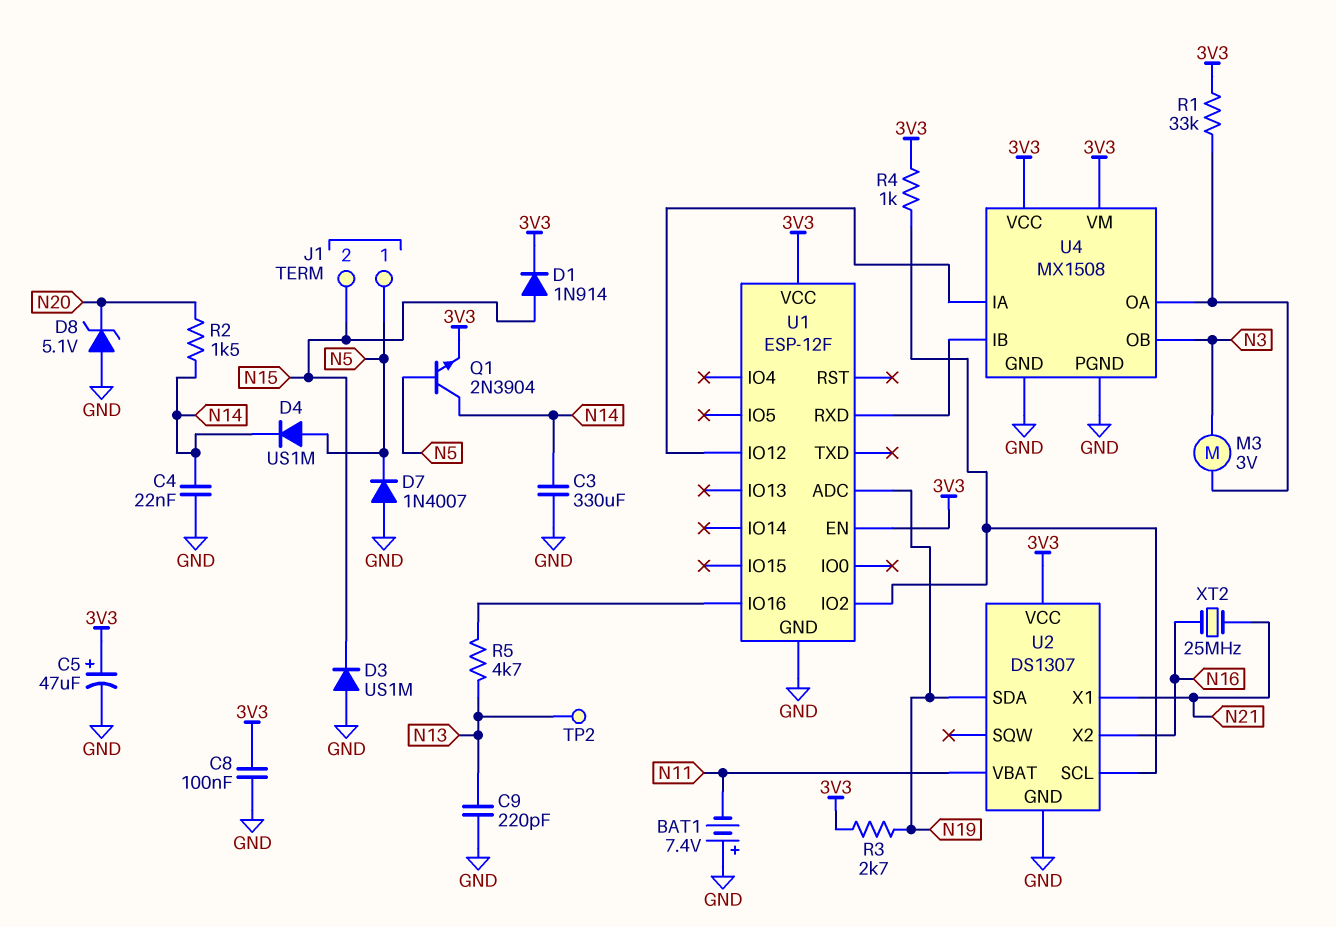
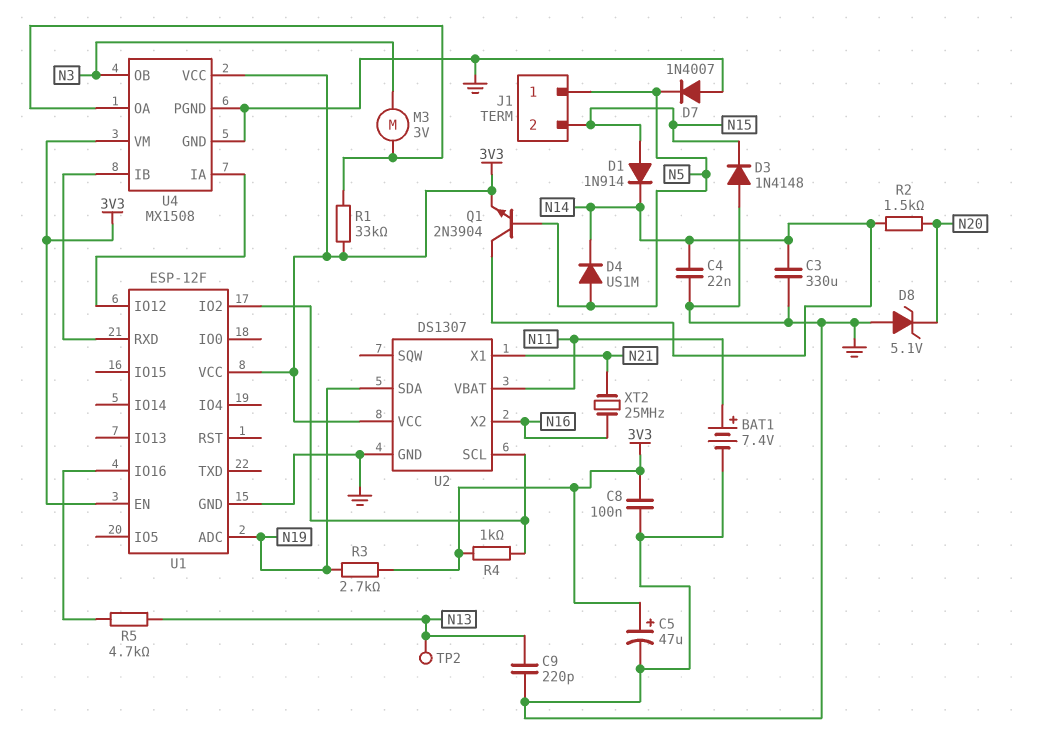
BAT1: 7.4V (plus GND, minus N11) -> 7.4V (plus N11, minus GND)
D1: diode 1N914 (A N15, K 3V3) -> diode 1N914 (A N15, K N14)
D3: diode US1M (A GND, K N15) -> diode 1N4148 (A GND, K N15)

